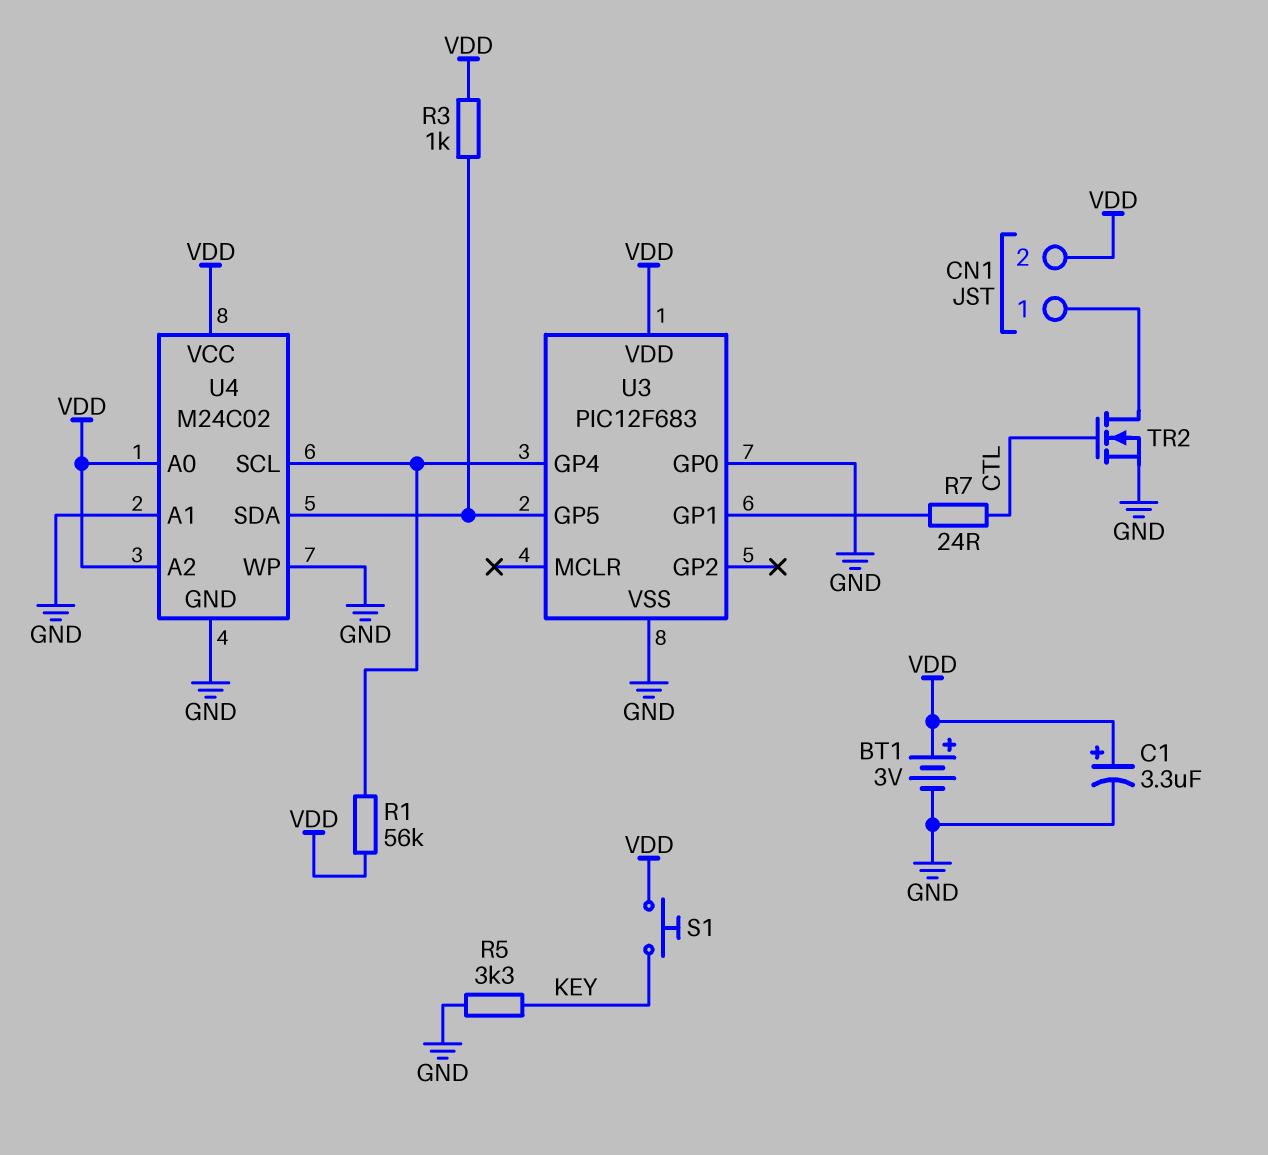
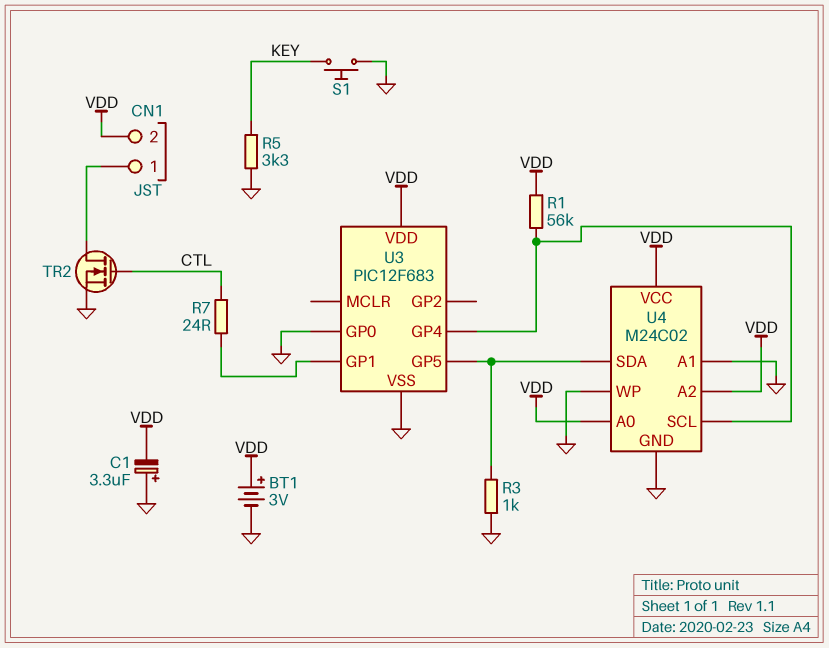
C1: 3.3uF (plus VDD, minus GND) -> 3.3uF (plus GND, minus VDD)
R3: 1k (U3/GP5, VDD) -> 1k (GND, U3/GP5)
S1: button (KEY, VDD) -> button (GND, KEY)

